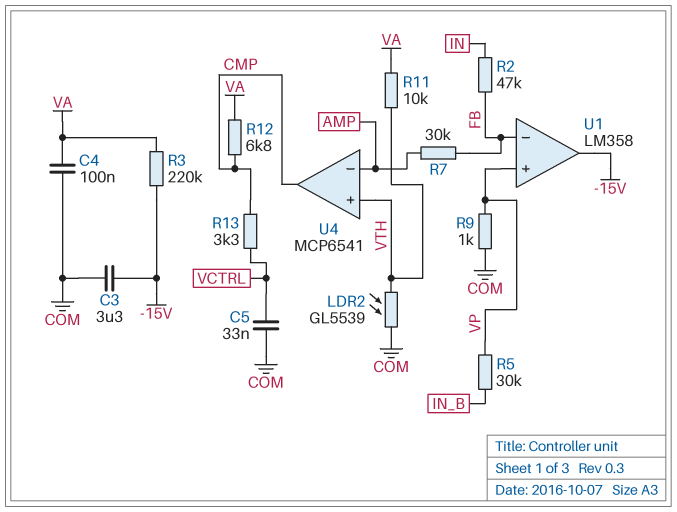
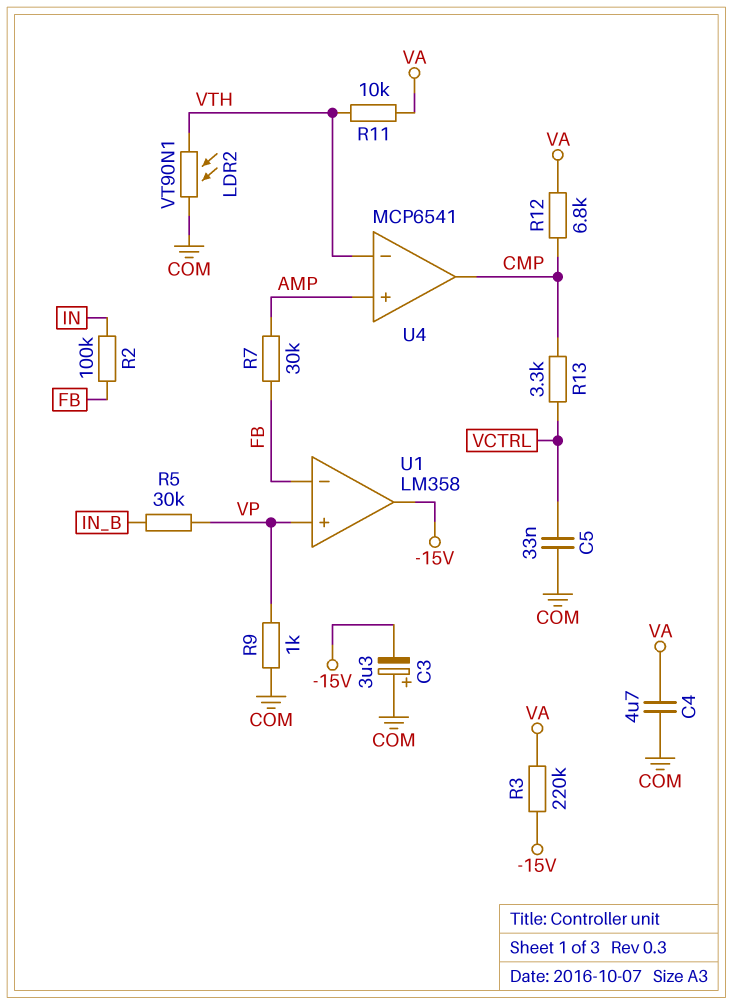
C3: 3.3uF (-15V, COM) -> 3.3uF (plus COM, minus -15V)
C4: 100nF (COM, VA) -> 4.7uF (COM, VA)
LDR2: GL5539 (COM, VTH) -> VT90N1 (COM, VTH)
R2: 47k (FB, IN) -> 100k (FB, IN)
U4 pin in+: VTH -> AMP
U4 pin in-: AMP -> VTH

